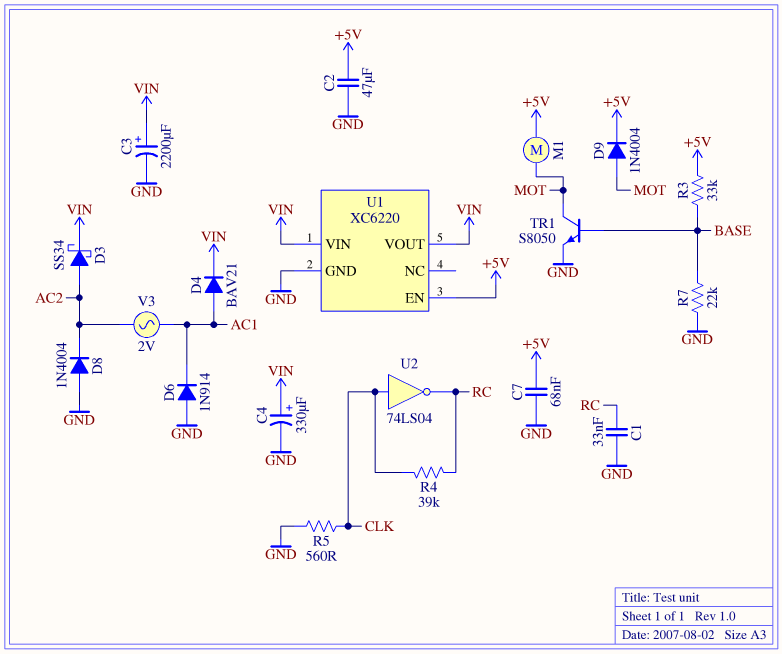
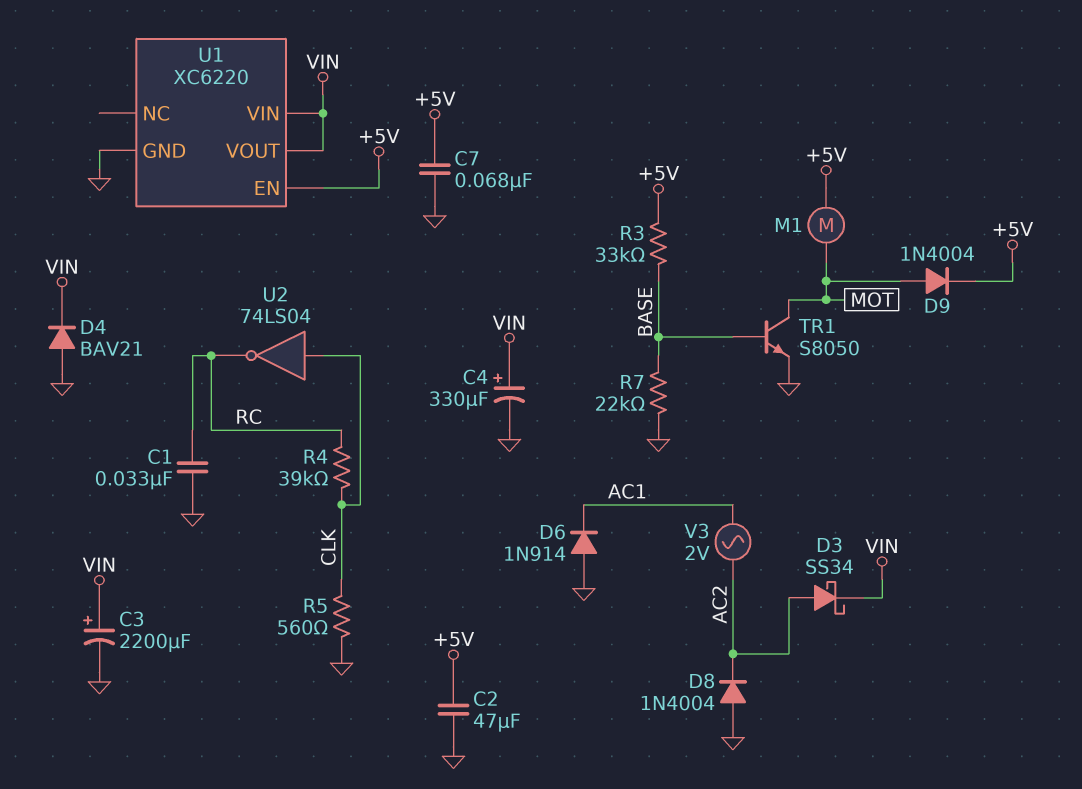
D4: diode BAV21 (A AC1, K VIN) -> diode BAV21 (A GND, K VIN)

